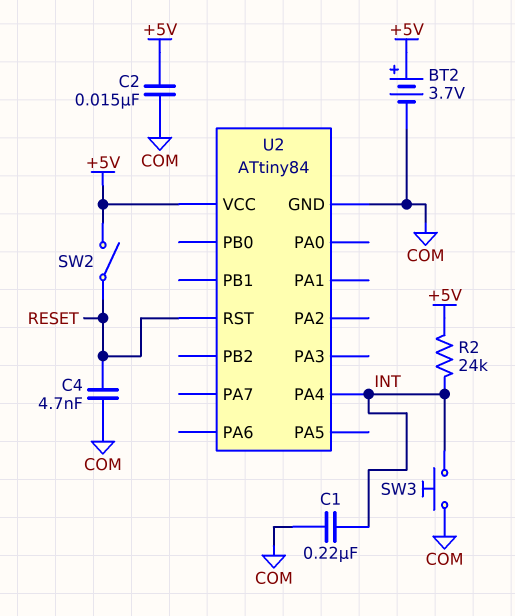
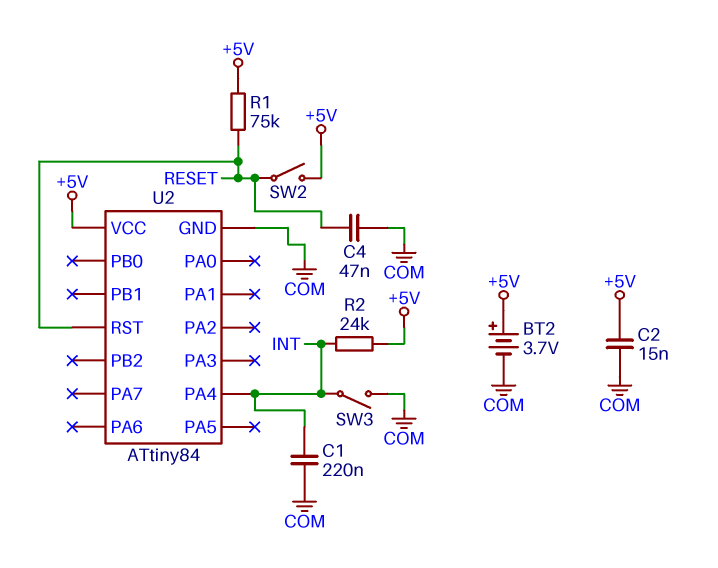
C4: 4.7nF (COM, RESET) -> 47nF (COM, RESET)
R1: none -> 75k (+5V, RESET)
SW3: button (COM, INT) -> switch (COM, INT)

